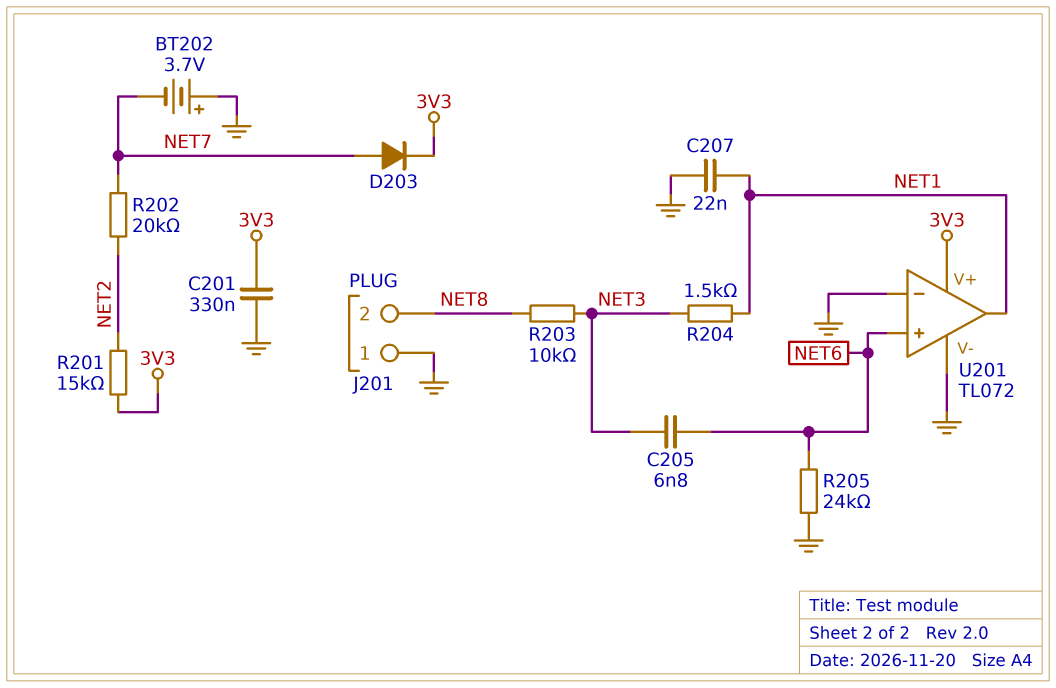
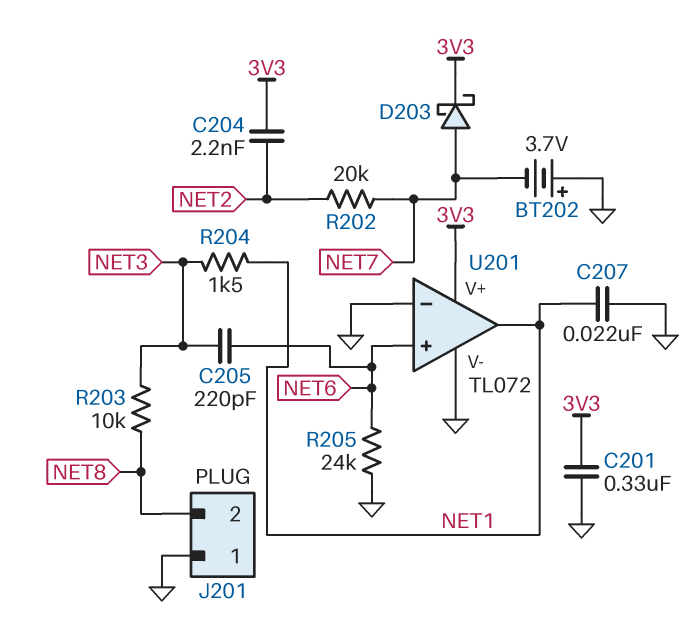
C204: none -> 2.2nF (3V3, NET2)
C205: 6.8nF (NET3, NET6) -> 220pF (NET3, NET6)
D203: diode (A NET7, K 3V3) -> schottky (A NET7, K 3V3)
R201: 15k (3V3, NET2) -> none

